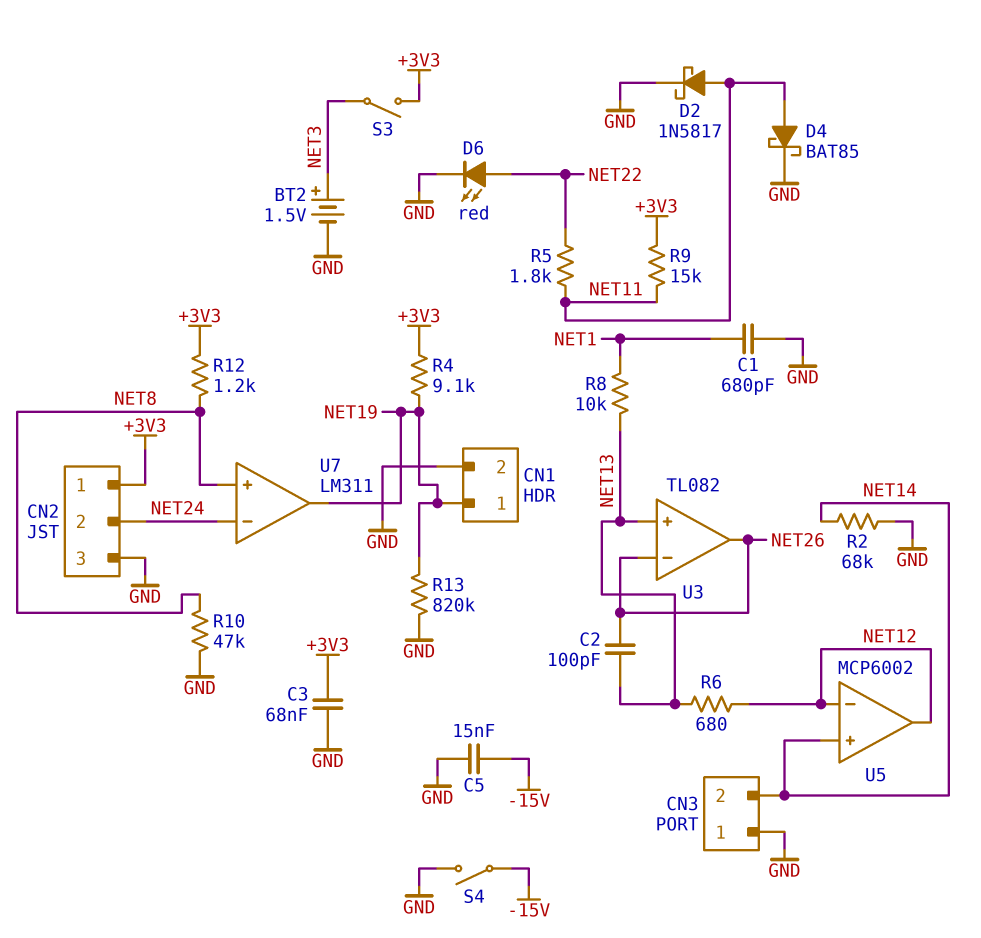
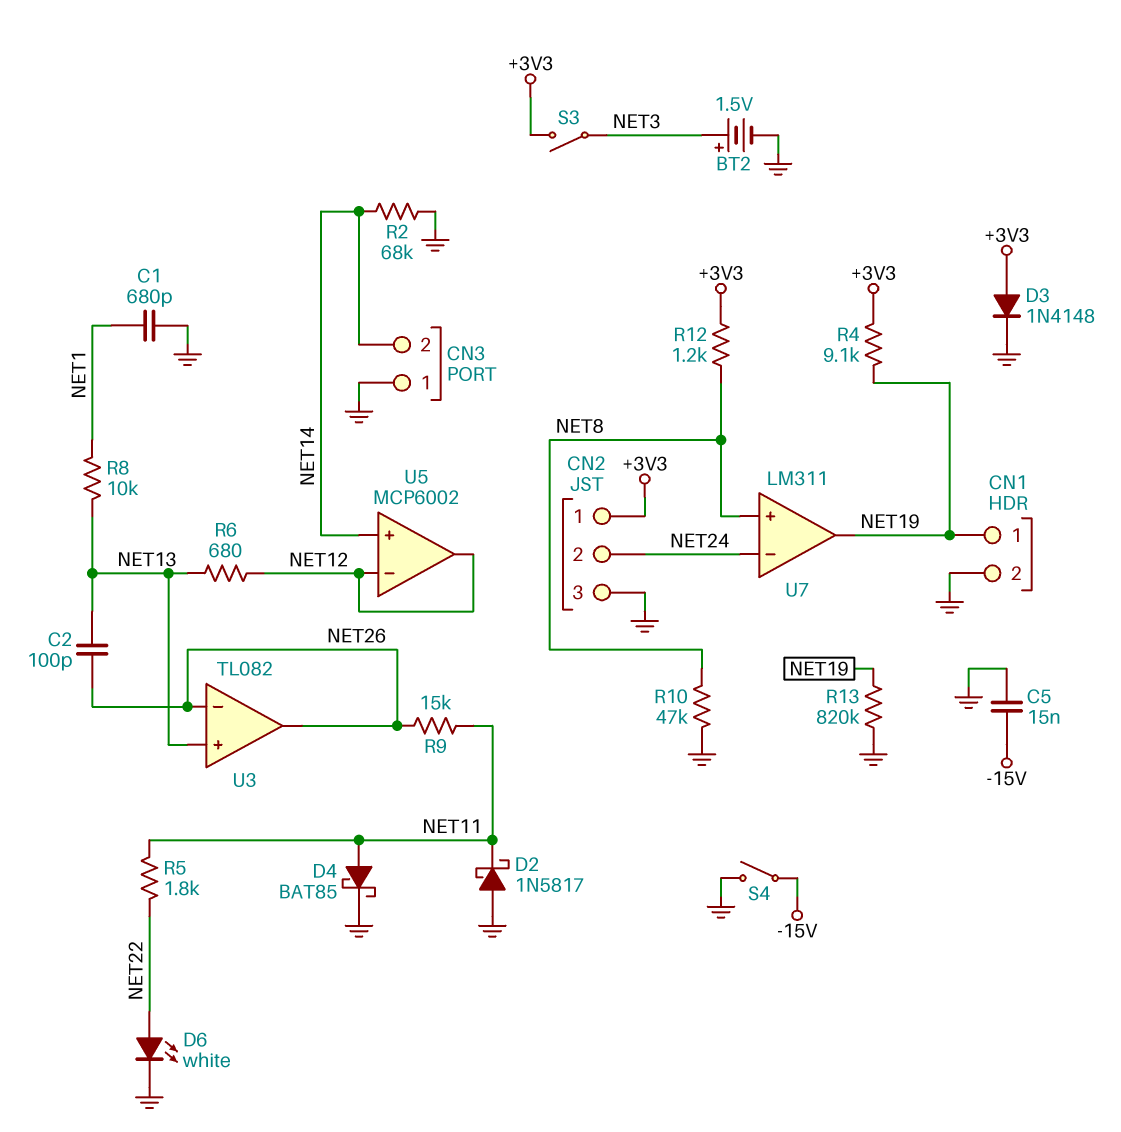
C3: 68nF (+3V3, GND) -> none
D2: schottky 1N5817 (A NET11, K GND) -> schottky 1N5817 (A GND, K NET11)
D3: none -> diode 1N4148 (A +3V3, K GND)
D6: LED red (A NET22, K GND) -> LED white (A NET22, K GND)
R9: 15k (+3V3, NET11) -> 15k (NET11, NET26)

